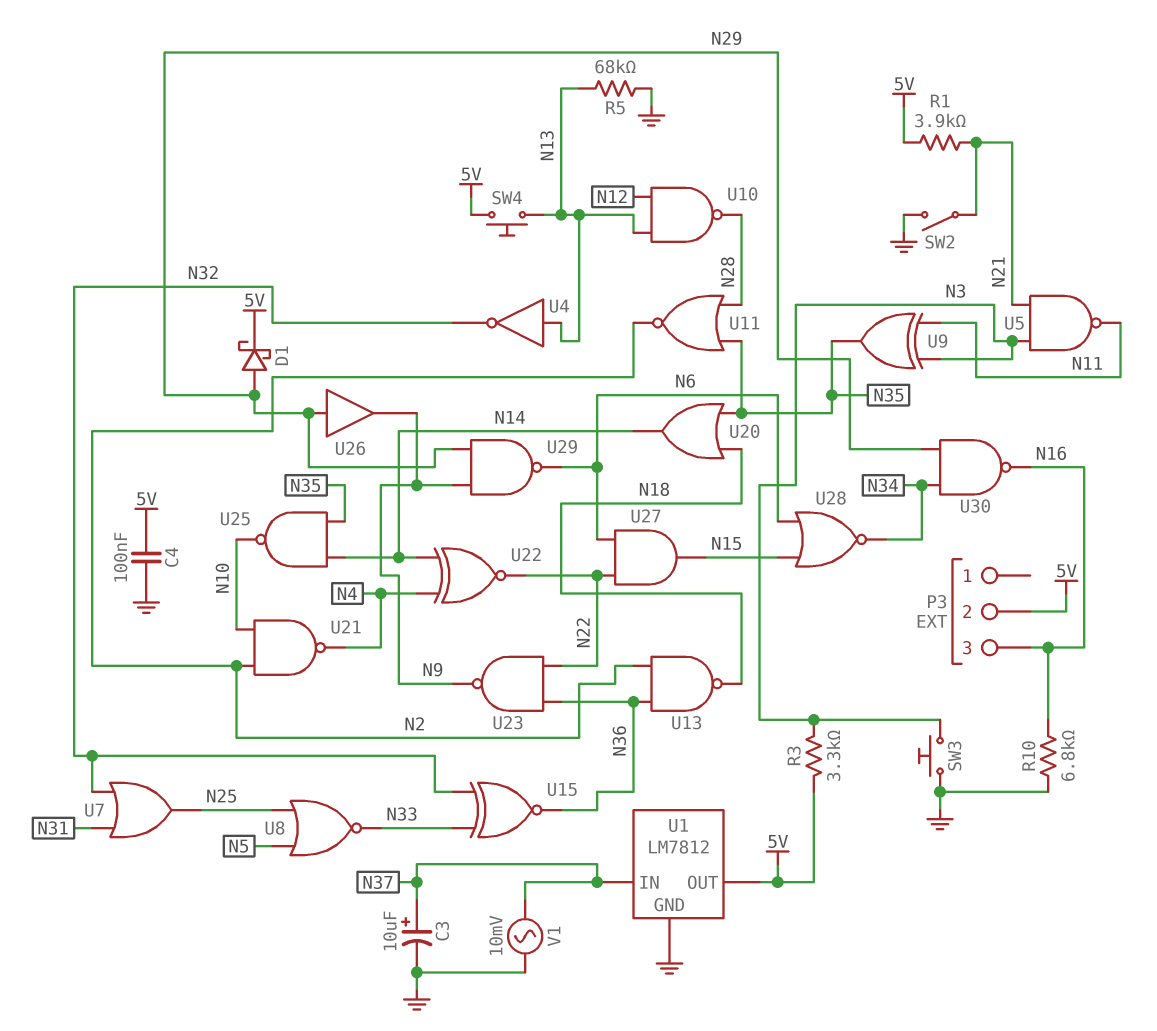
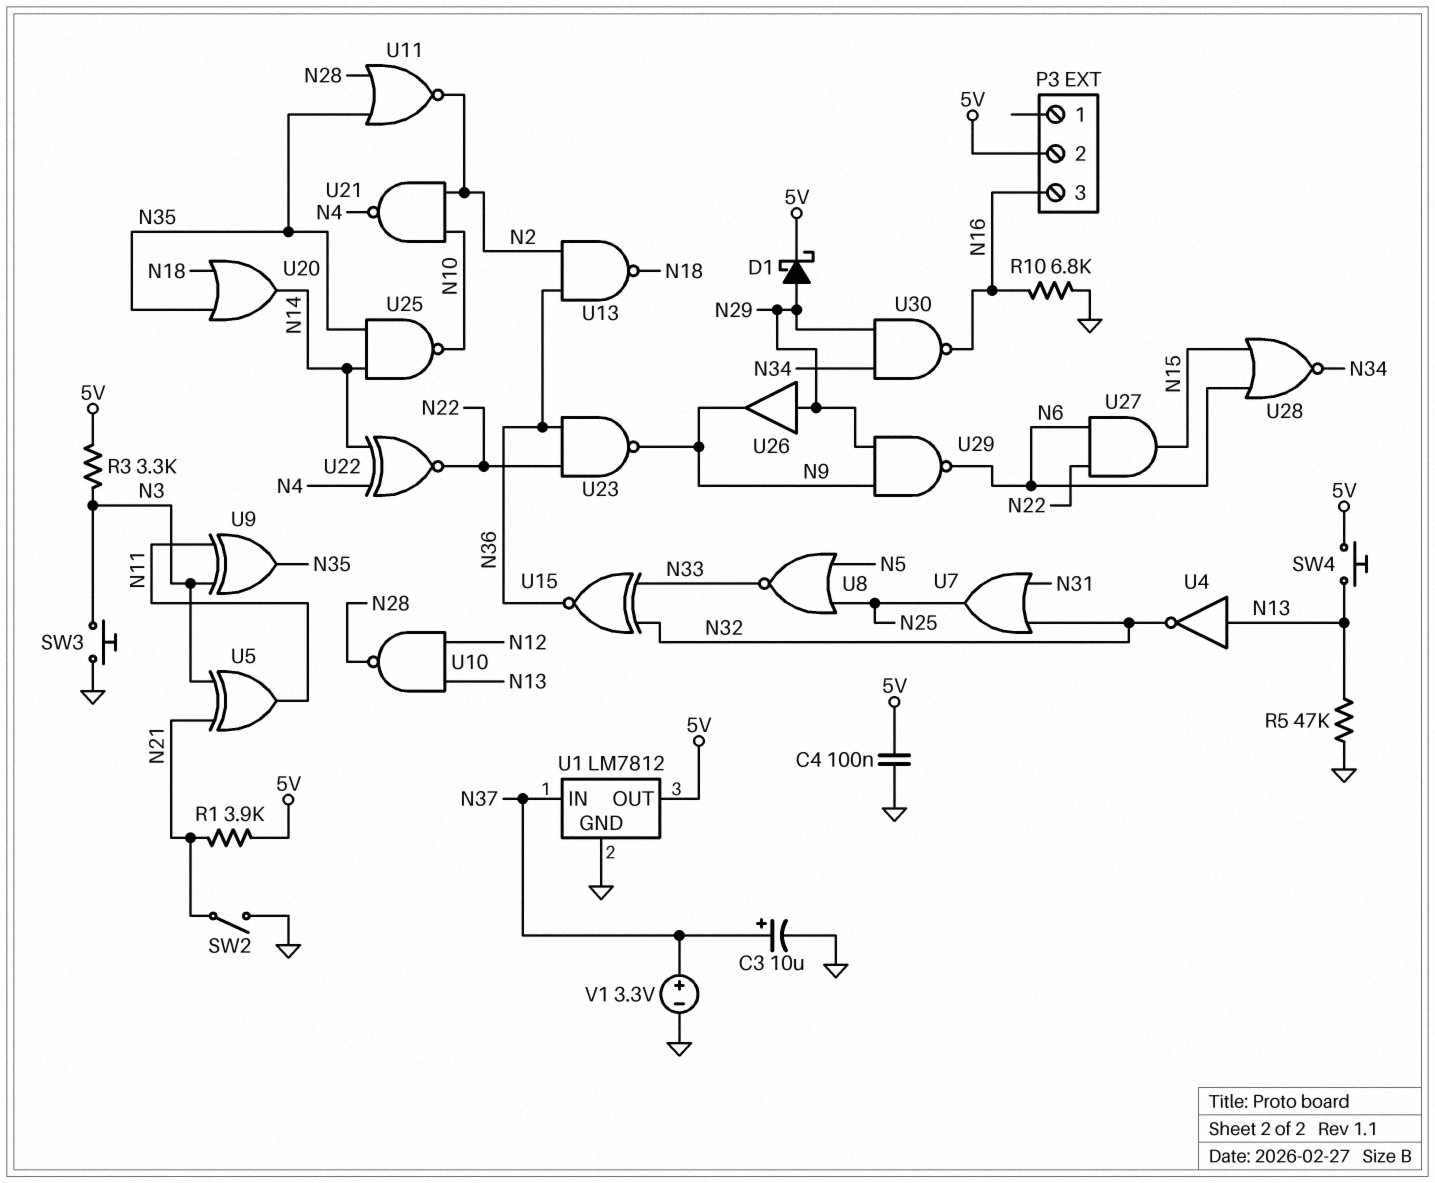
R5: 68k (GND, N13) -> 47k (GND, N13)
U5: NAND (in N3, in N21, out N11) -> XOR (in N3, in N21, out N11)
V1: AC 10mV (GND, N37) -> 3.3V (plus N37, minus GND)

